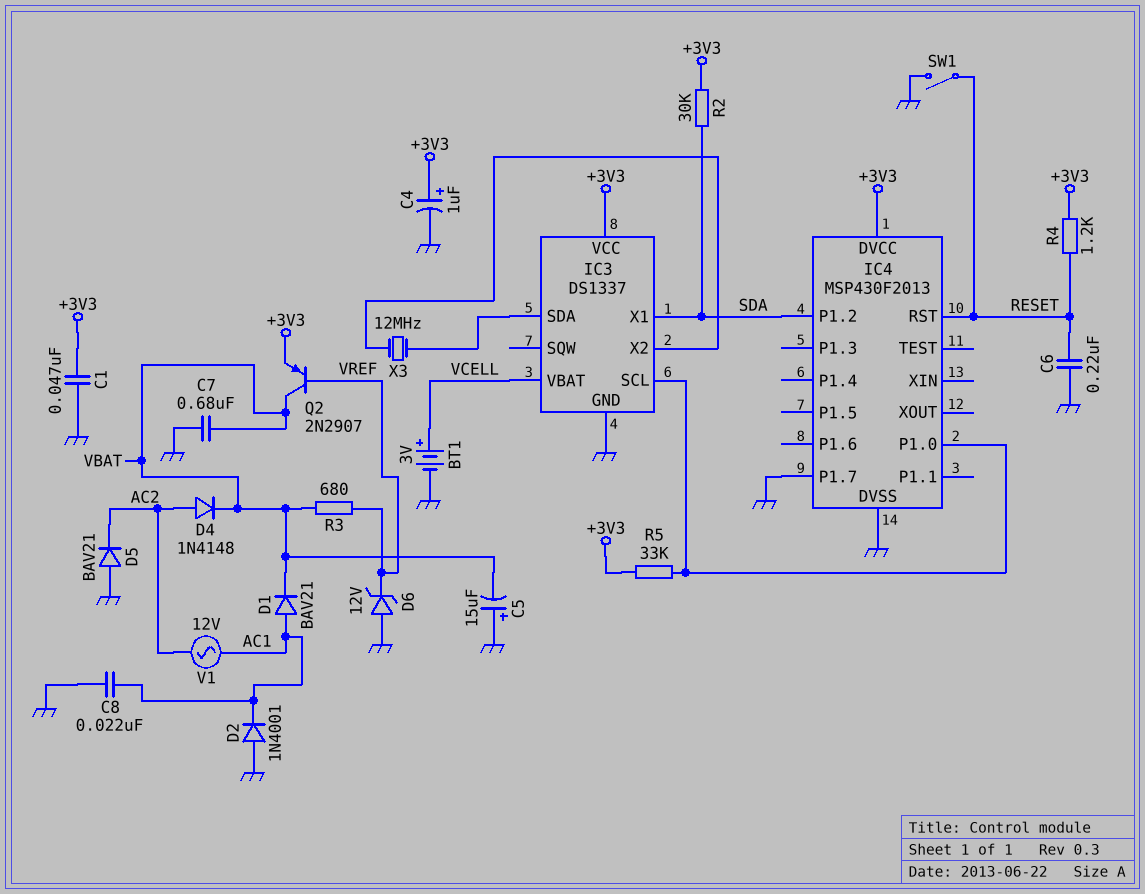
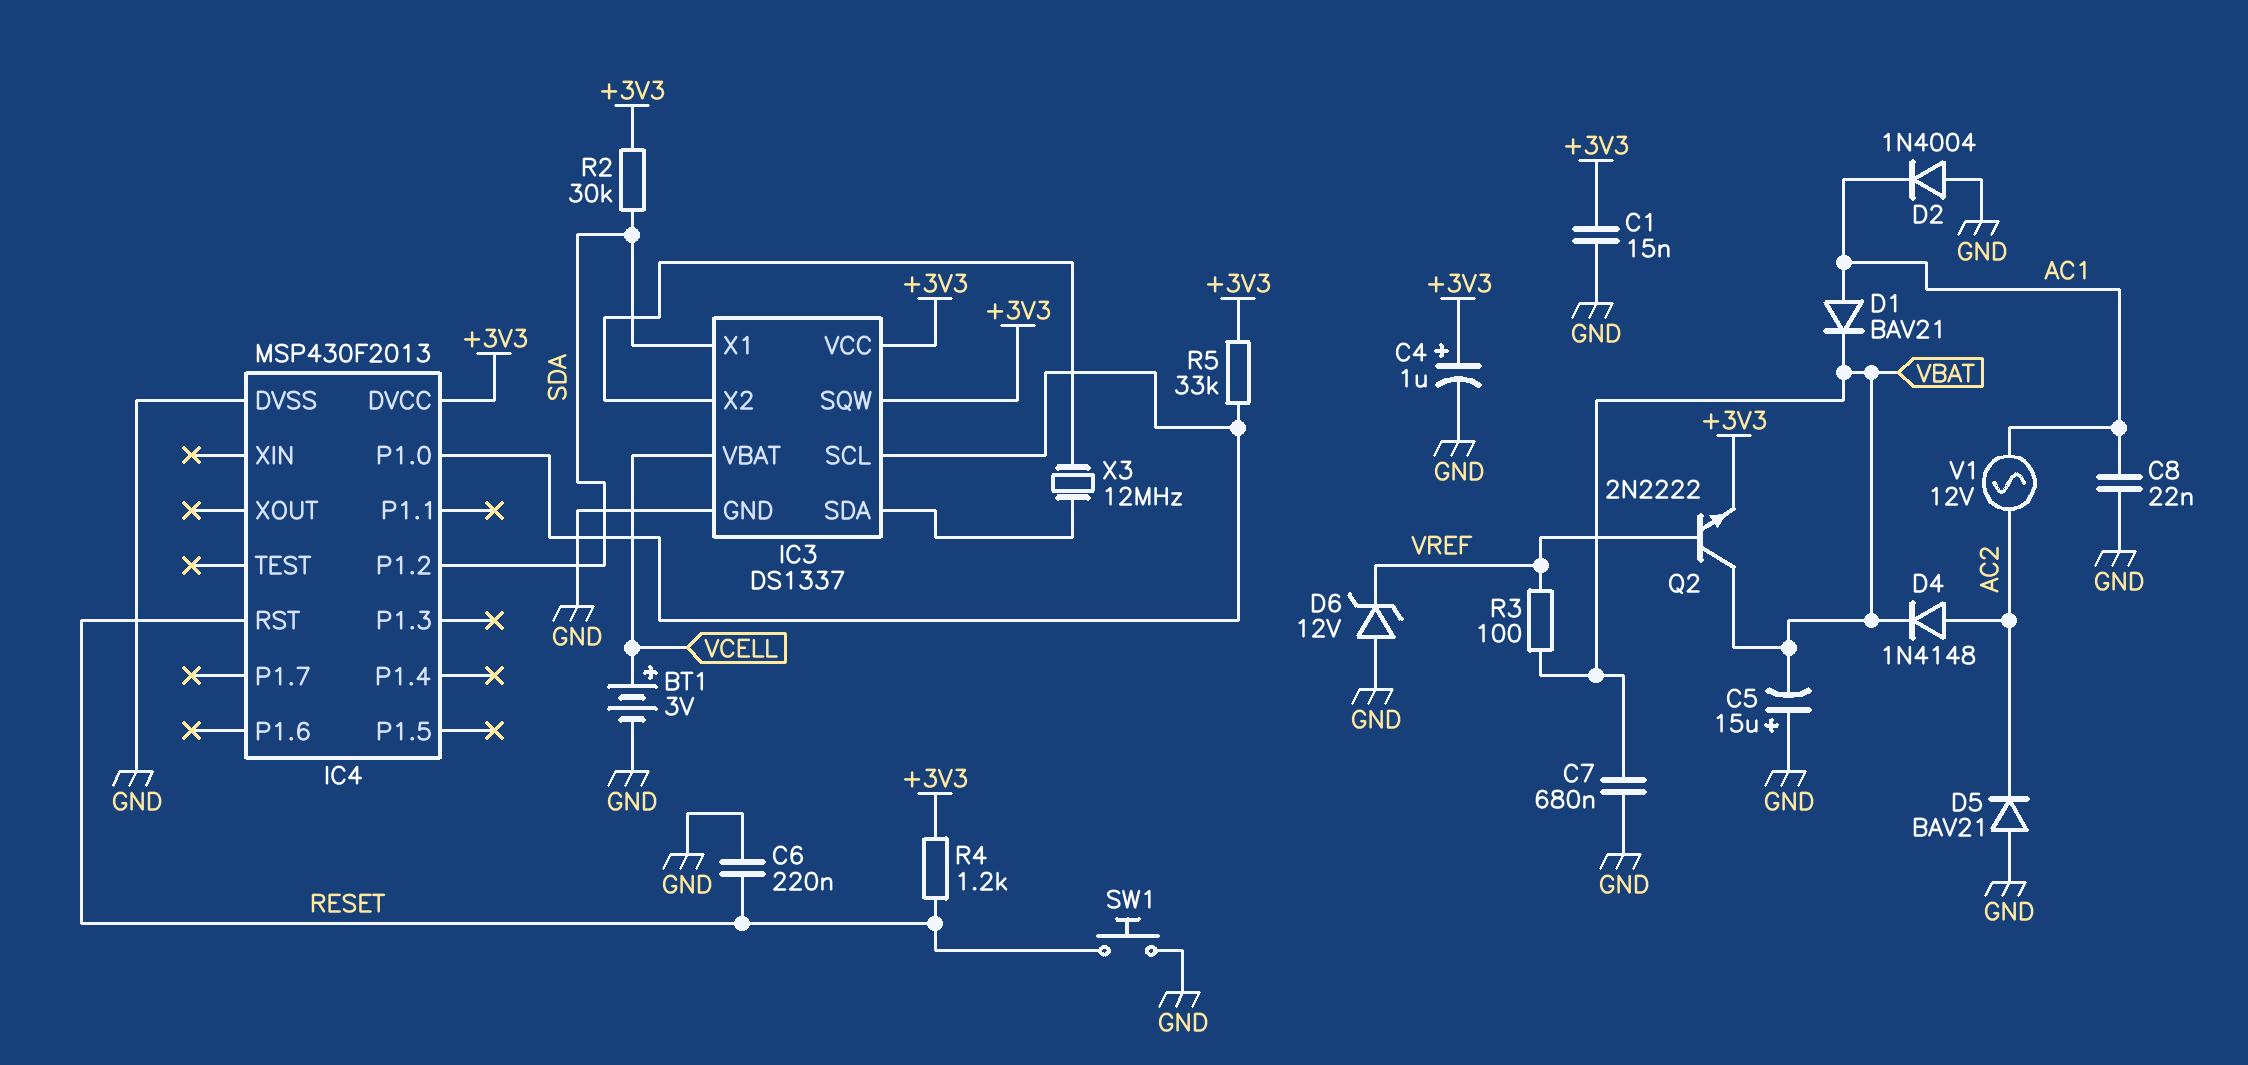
C1: 47nF (+3V3, GND) -> 15nF (+3V3, GND)
D2: diode 1N4001 (A GND, K AC1) -> diode 1N4004 (A GND, K AC1)
IC3 pin SQW: none -> +3V3
IC4 pin P1.7: GND -> none
Q2: PNP 2N2907 (B VREF, C VBAT, E +3V3) -> NPN 2N2222 (B VREF, C VBAT, E +3V3)
R3: 680 (VBAT, VREF) -> 100 (VBAT, VREF)
SW1: switch (GND, RESET) -> button (GND, RESET)

